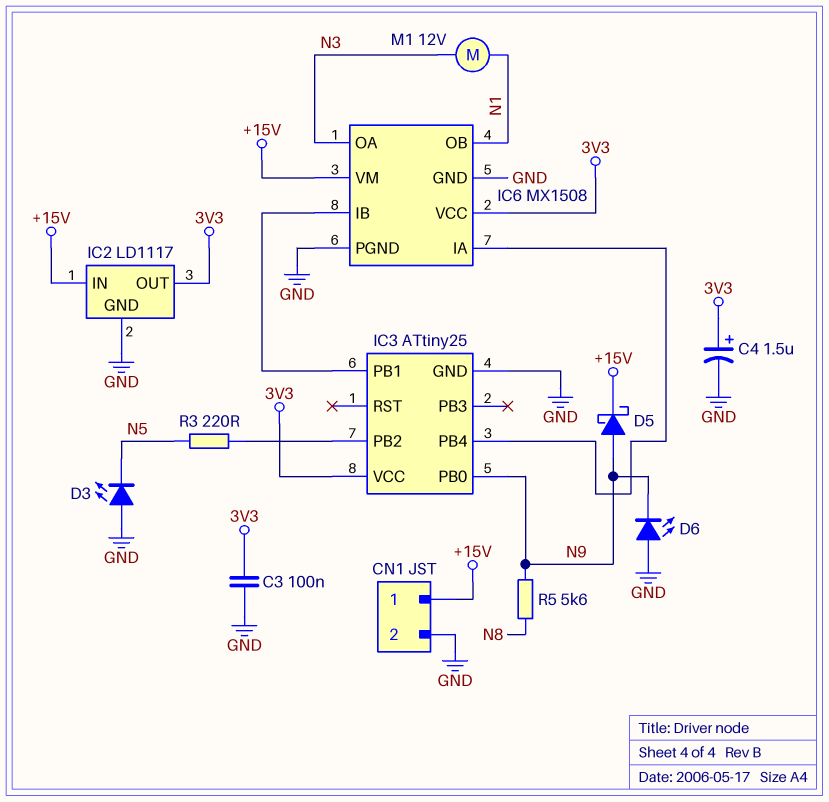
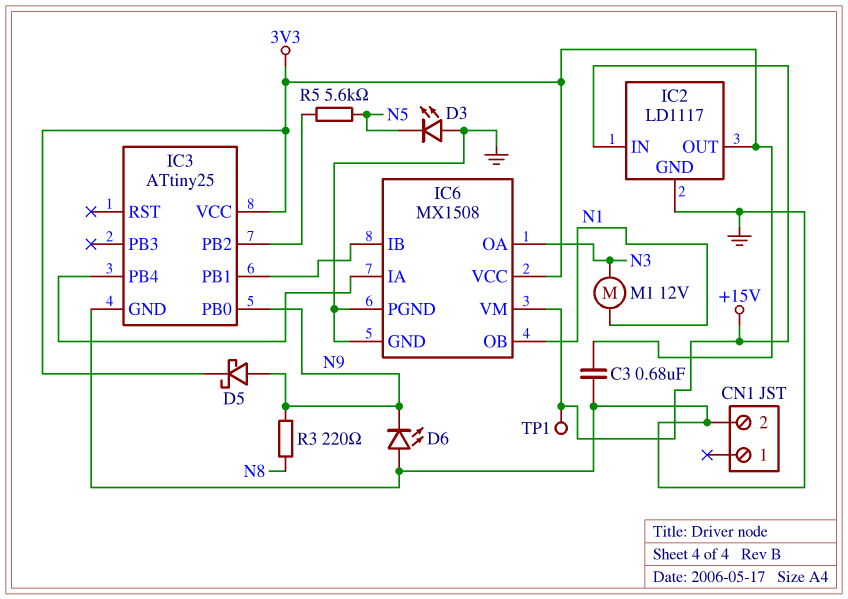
C3: 100nF (3V3, GND) -> 680nF (3V3, GND)
C4: 1.5uF (plus 3V3, minus GND) -> none
CN1 pin 1: +15V -> none
D5: schottky (A N9, K +15V) -> schottky (A N9, K 3V3)
R3: 220 (IC3/PB2, N5) -> 220 (N8, N9)
R5: 5.6k (N8, N9) -> 5.6k (IC3/PB2, N5)
TP1: none -> test point (+15V)

